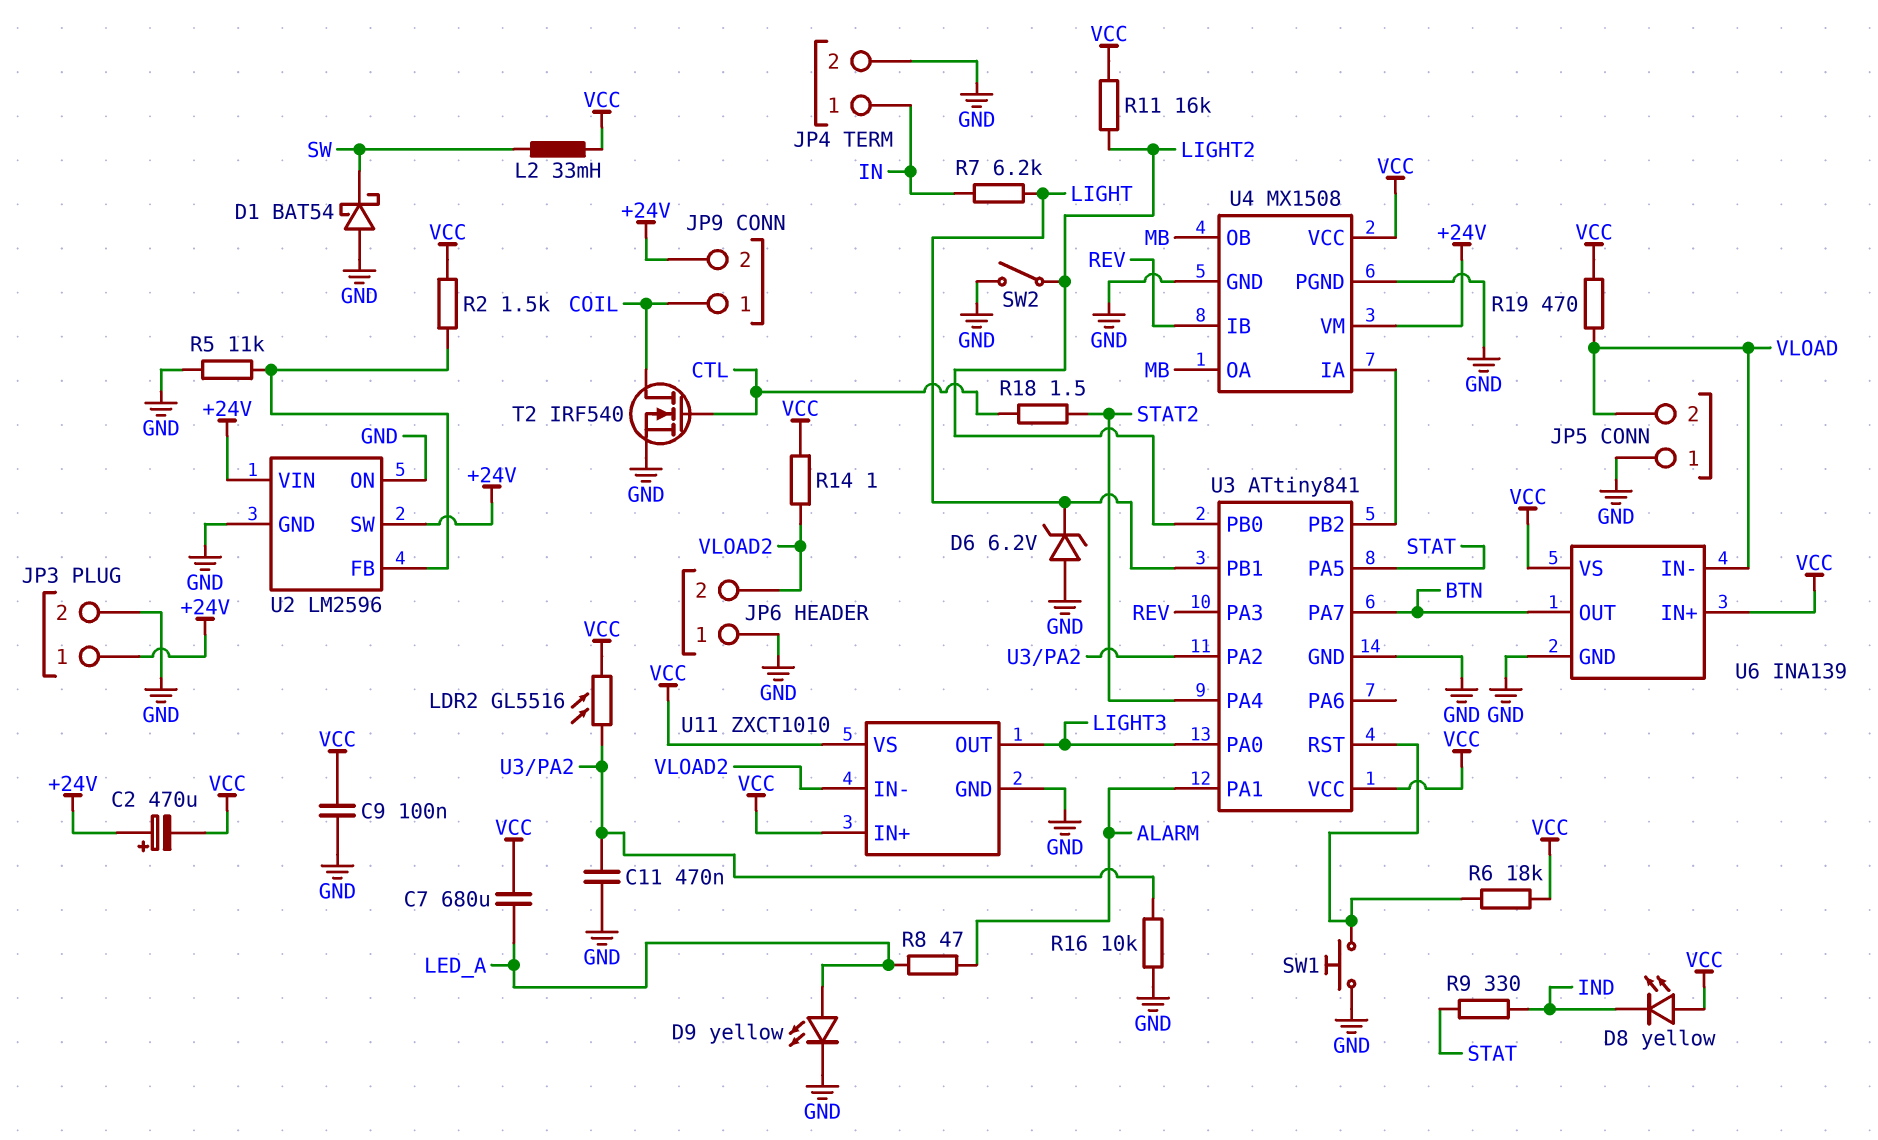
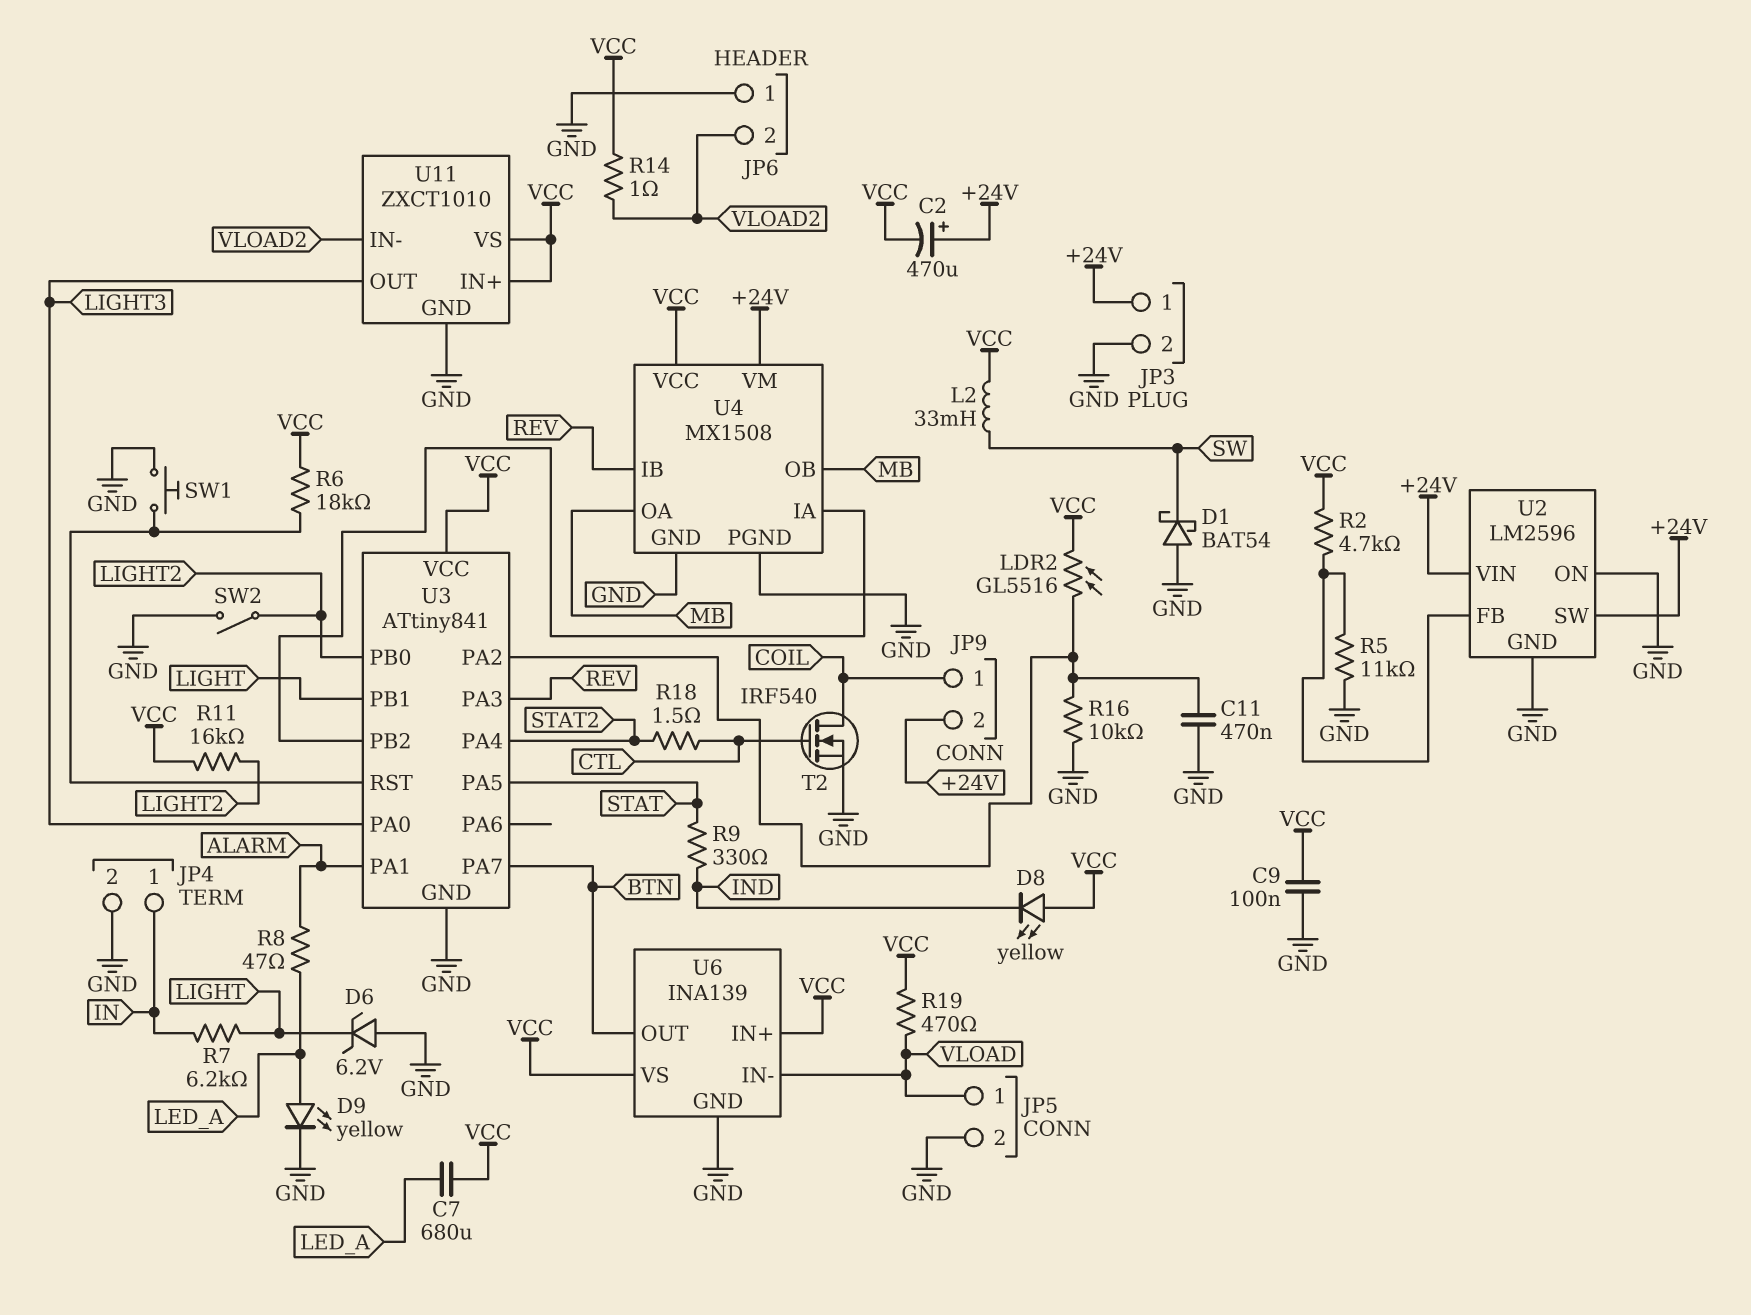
JP5 pin 1: GND -> VLOAD
JP5 pin 2: VLOAD -> GND
R2: 1.5k (U2/FB, VCC) -> 4.7k (U2/FB, VCC)

